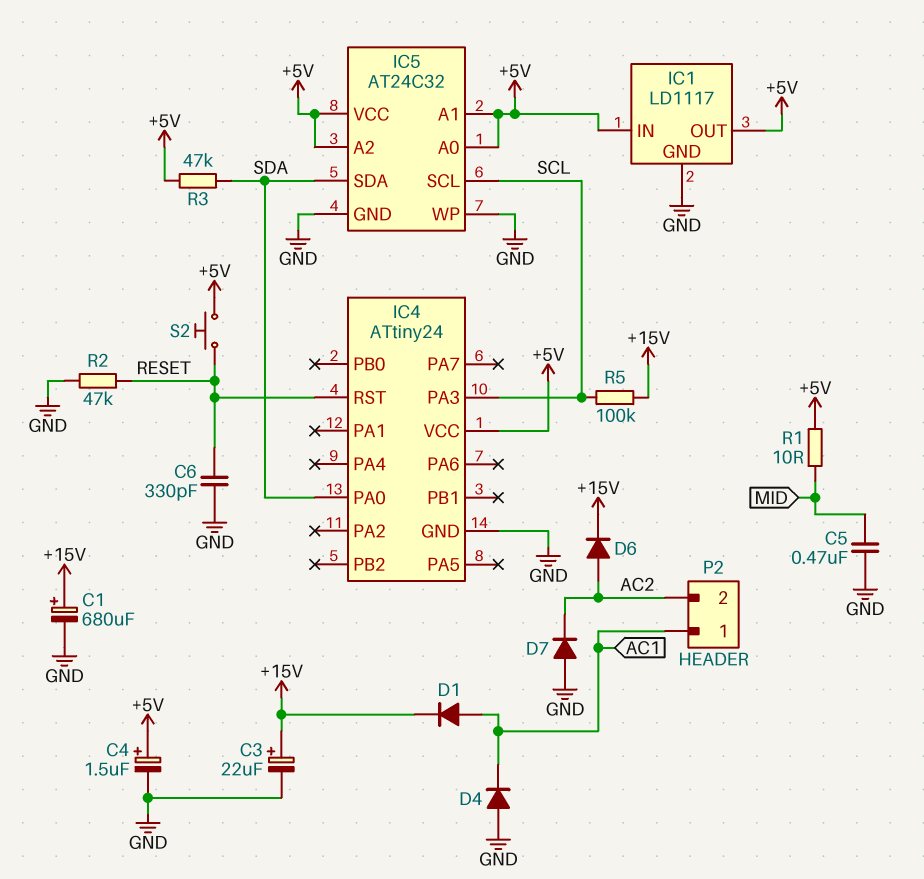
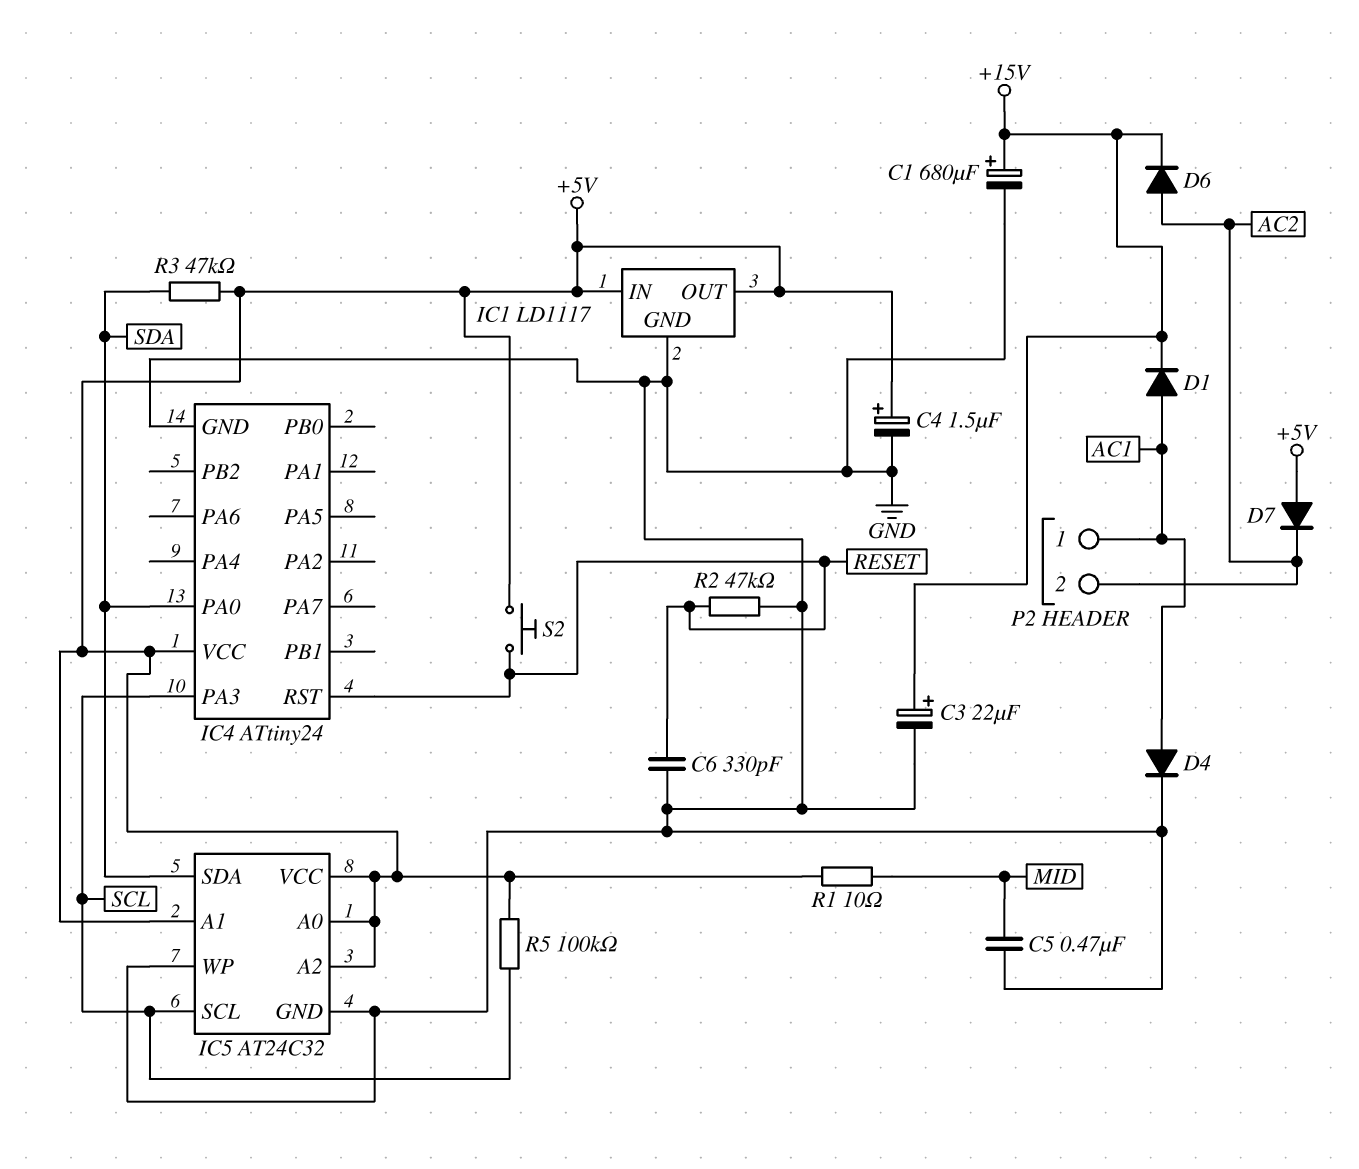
D4: diode (A GND, K AC1) -> diode (A AC1, K GND)
D7: diode (A GND, K AC2) -> diode (A +5V, K AC2)
R5: 100k (+15V, SCL) -> 100k (+5V, SCL)

